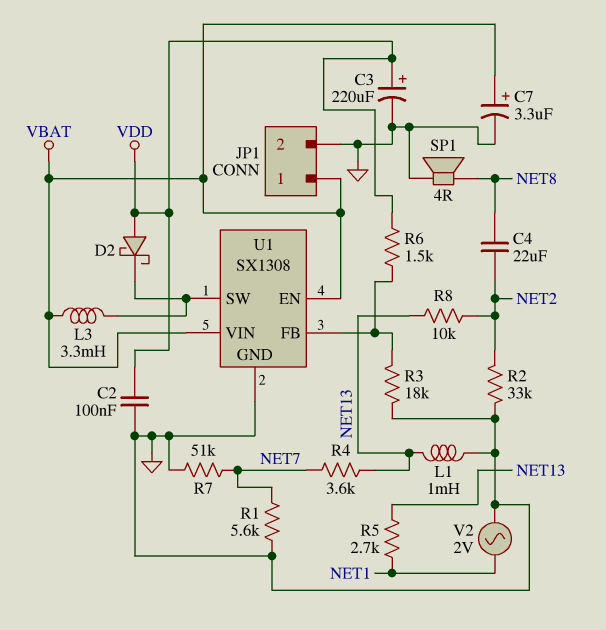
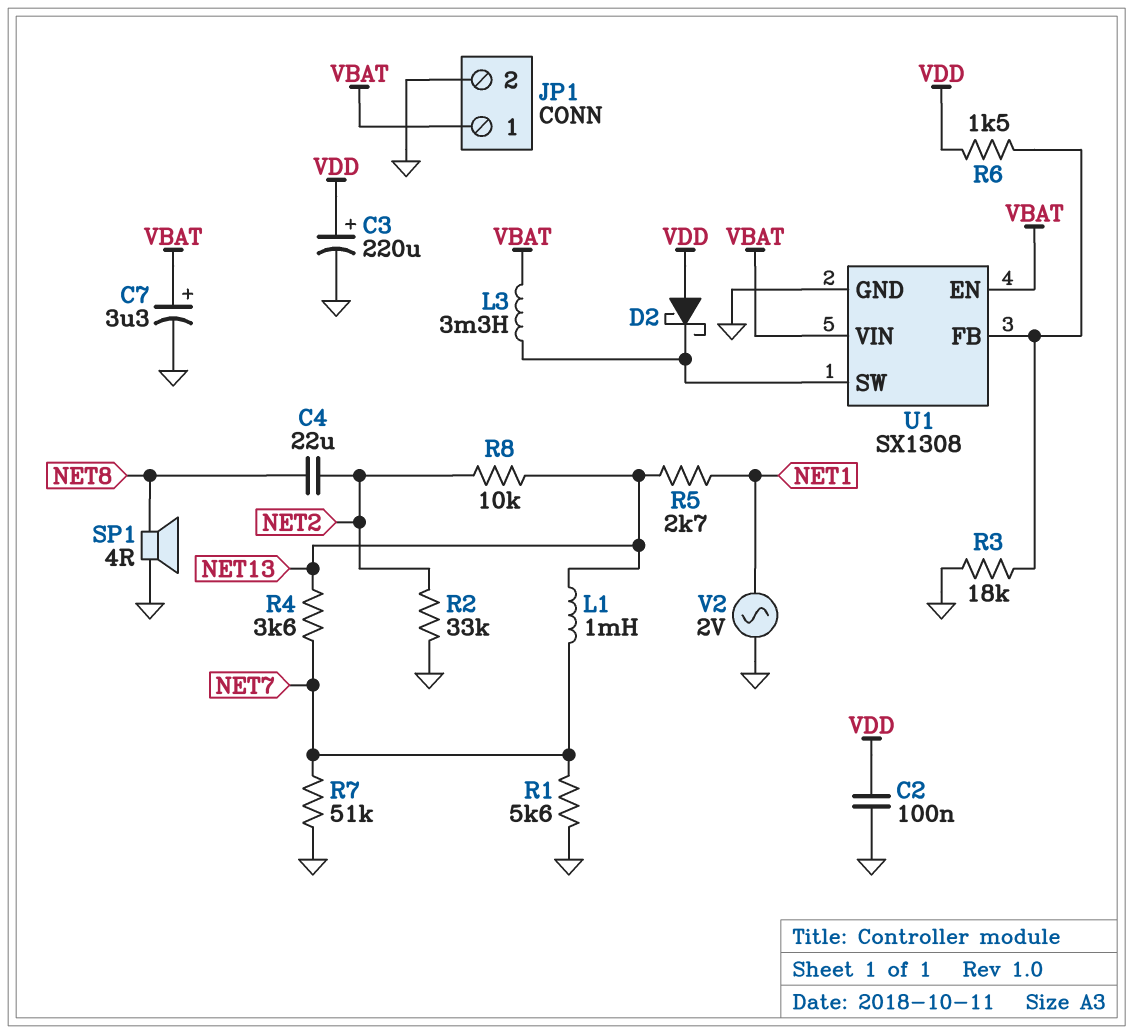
L1: 1mH (GND, NET13) -> 1mH (NET7, NET13)

